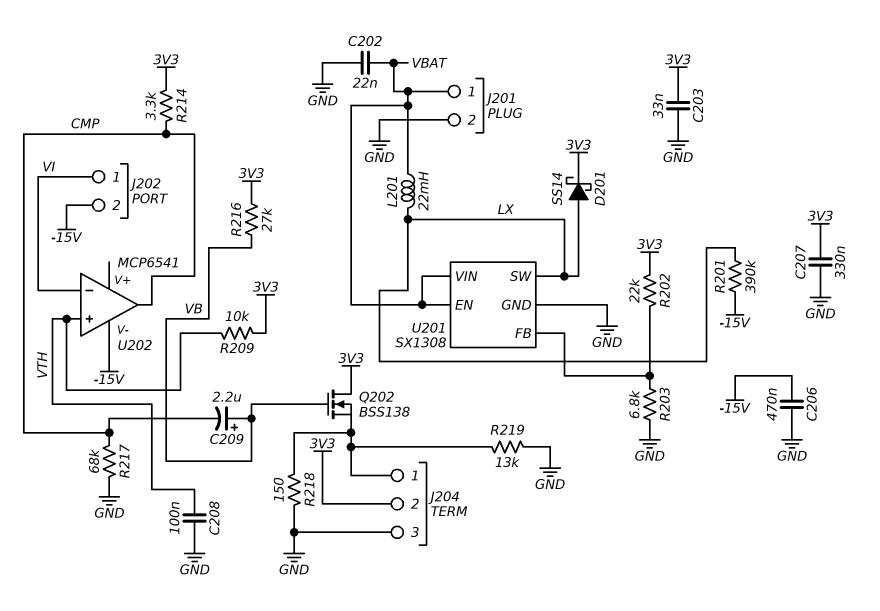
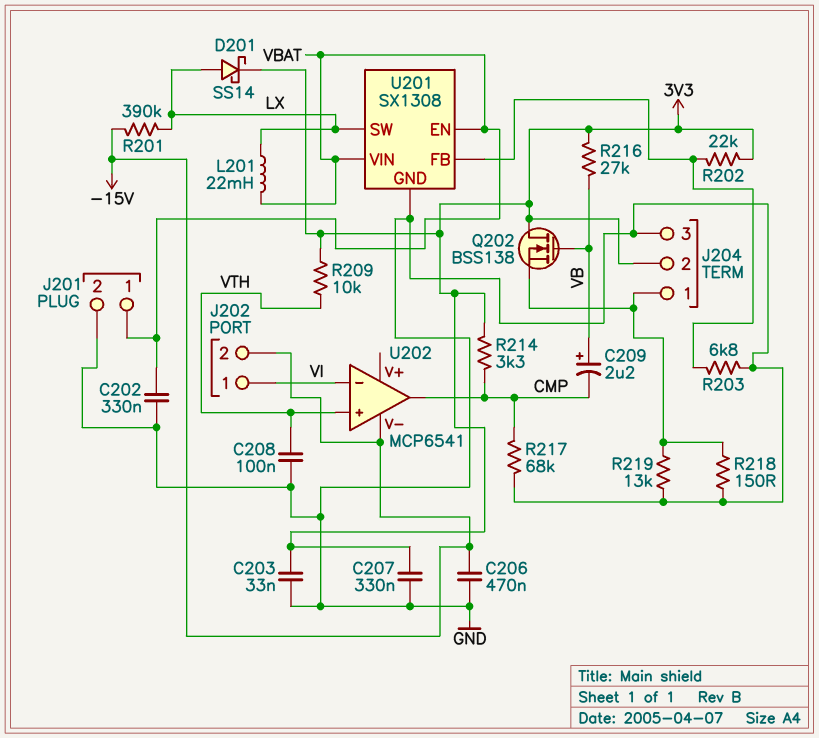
C202: 22nF (GND, VBAT) -> 330nF (GND, VBAT)

